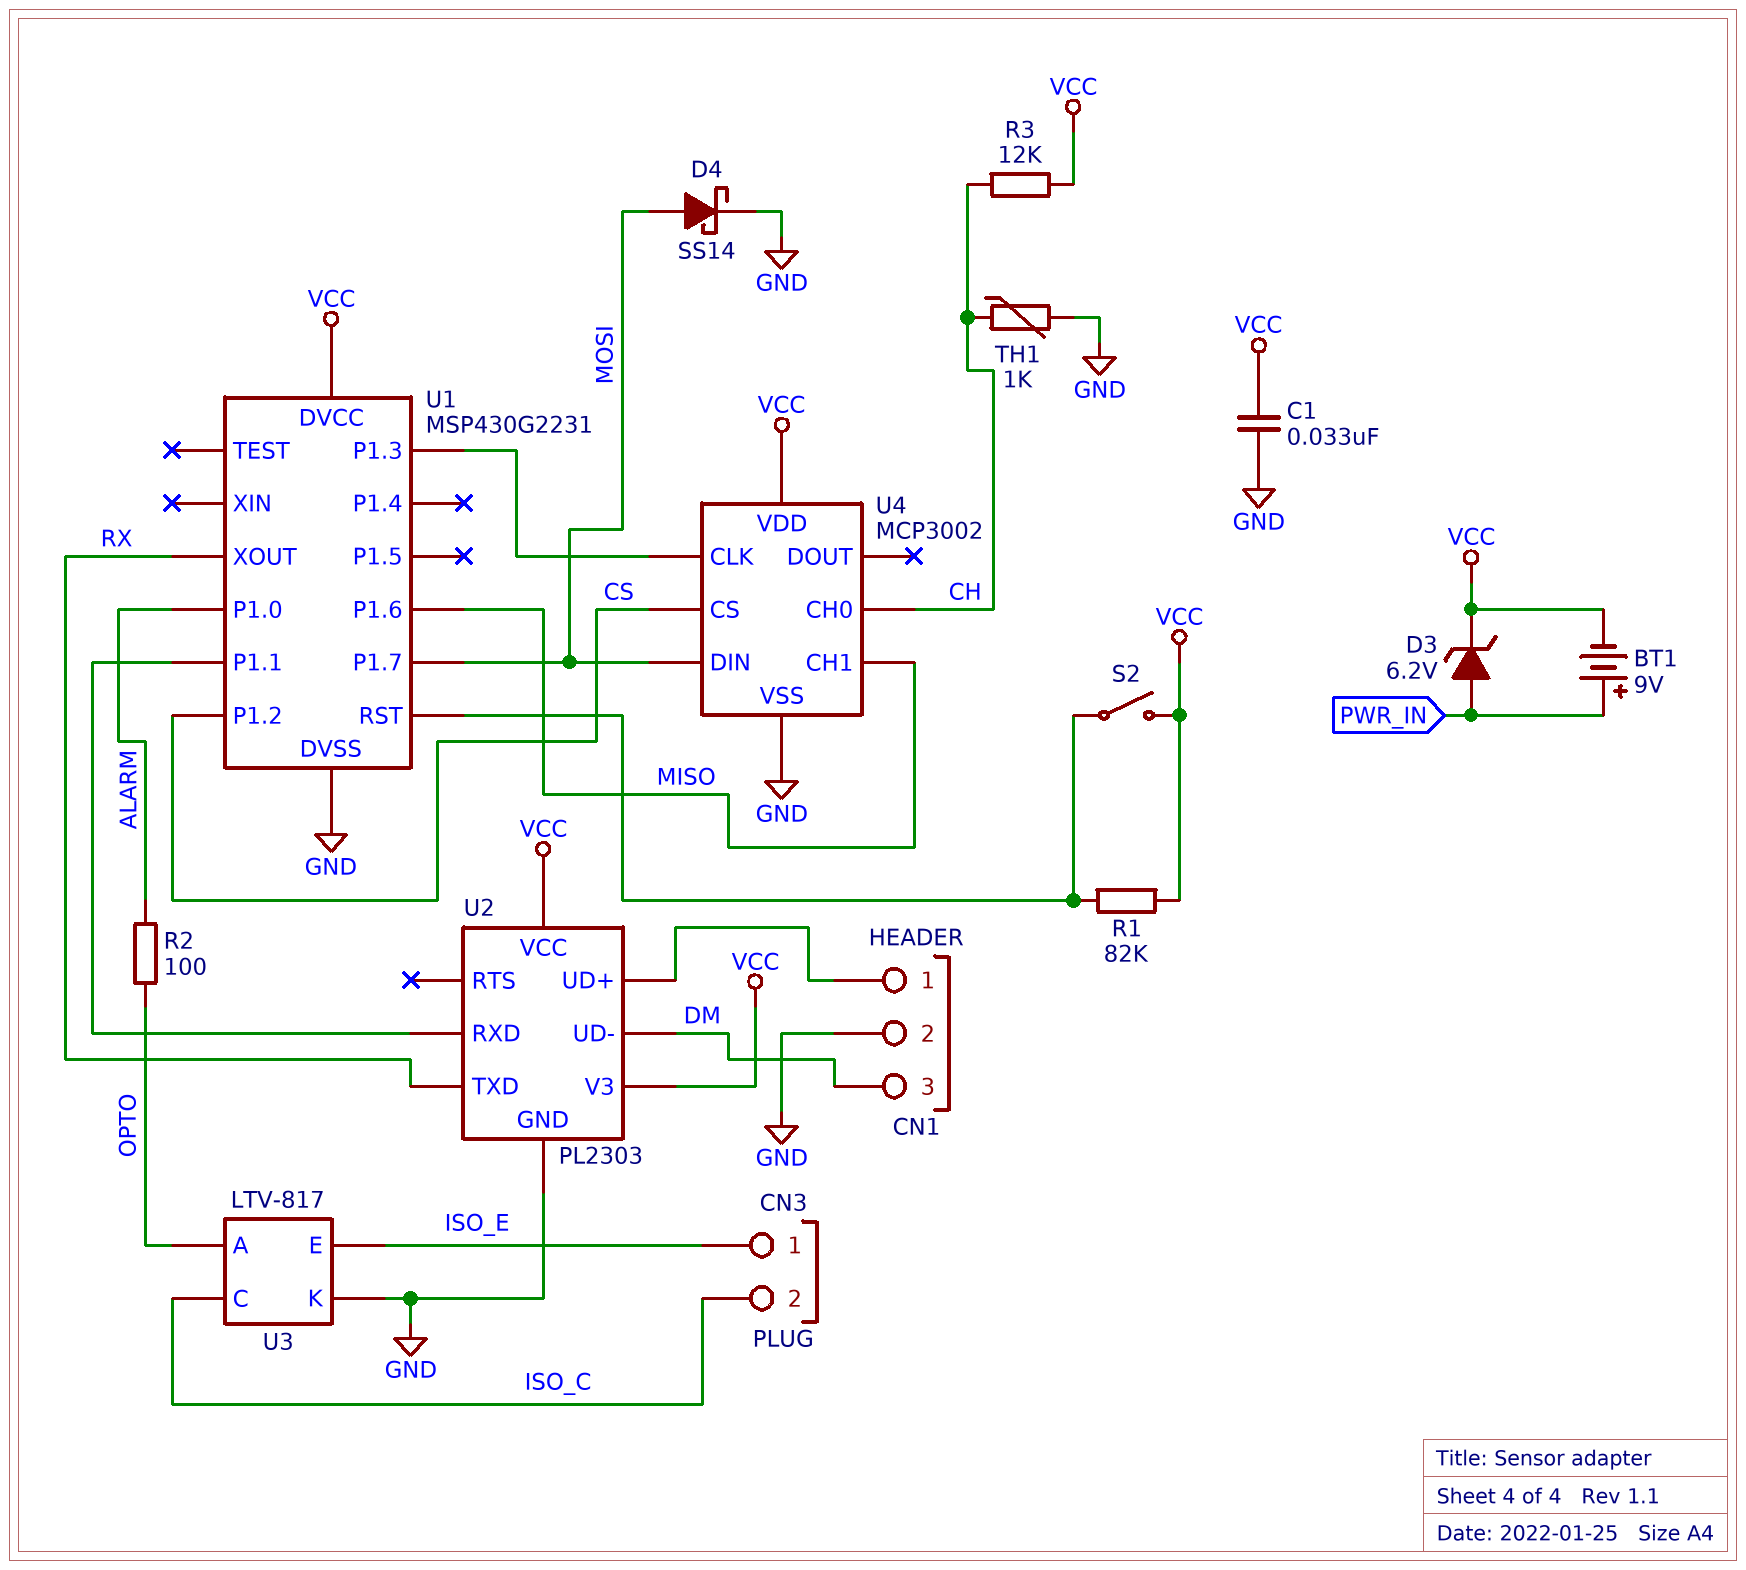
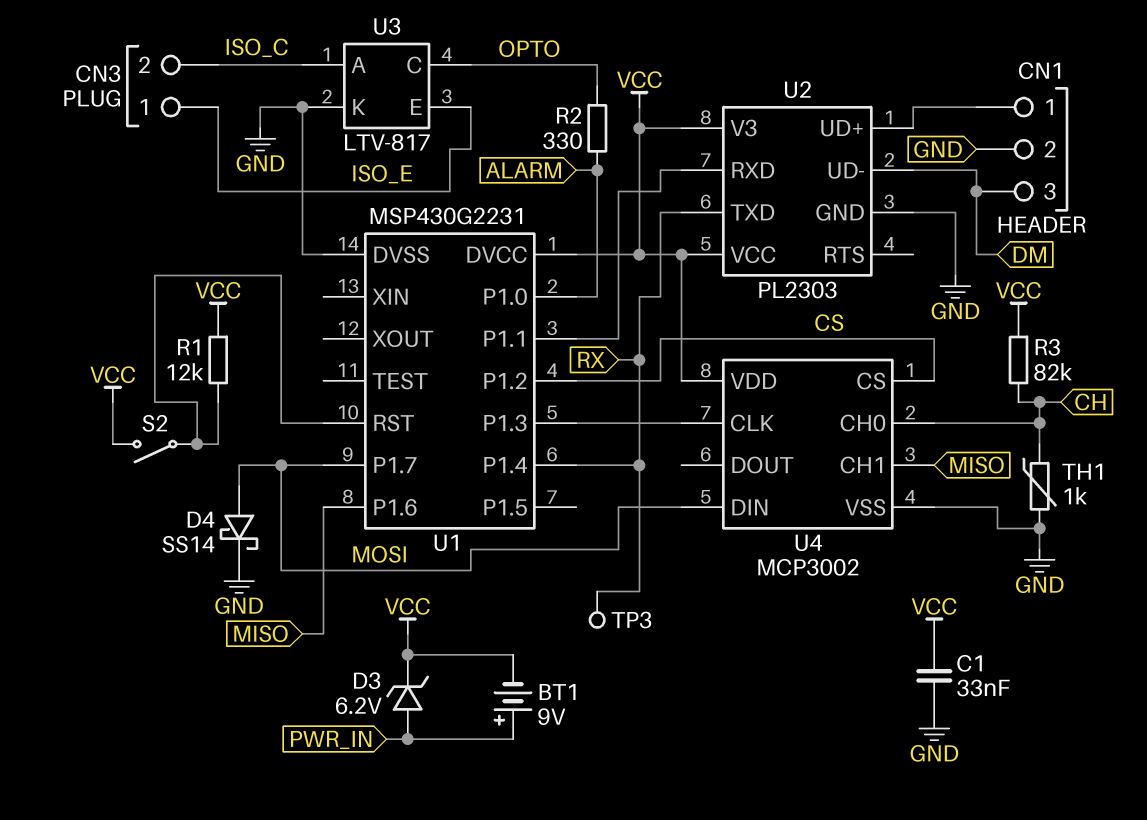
R1: 82k (U1/RST, VCC) -> 12k (U1/RST, VCC)
R2: 100 (ALARM, OPTO) -> 330 (ALARM, OPTO)
R3: 12k (CH, VCC) -> 82k (CH, VCC)
TP3: none -> test point (RX)
U1 pin P1.4: none -> RX
U1 pin XOUT: RX -> none
U3 pin A: OPTO -> ISO_C
U3 pin C: ISO_C -> OPTO

